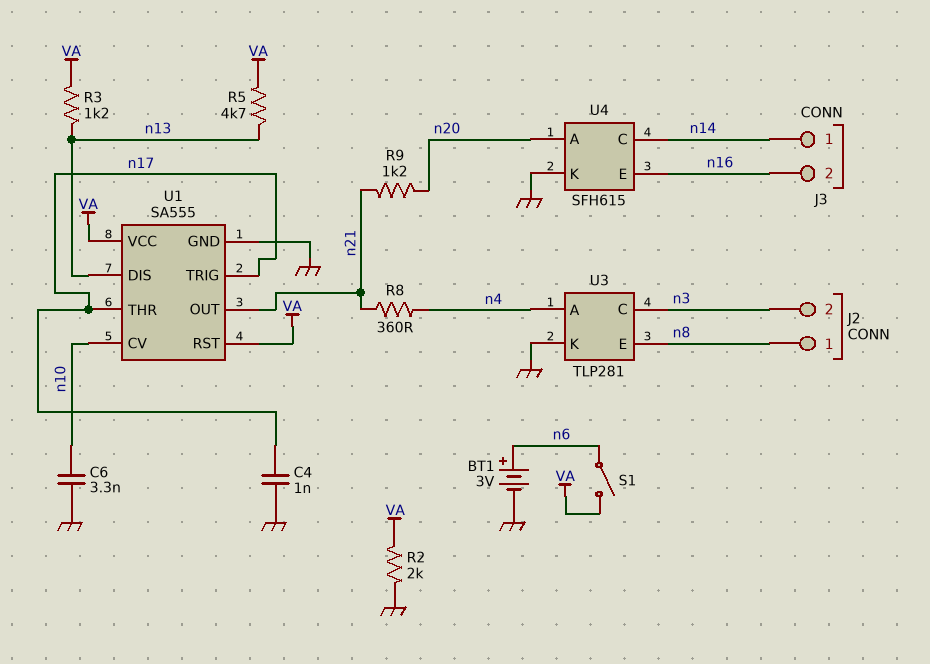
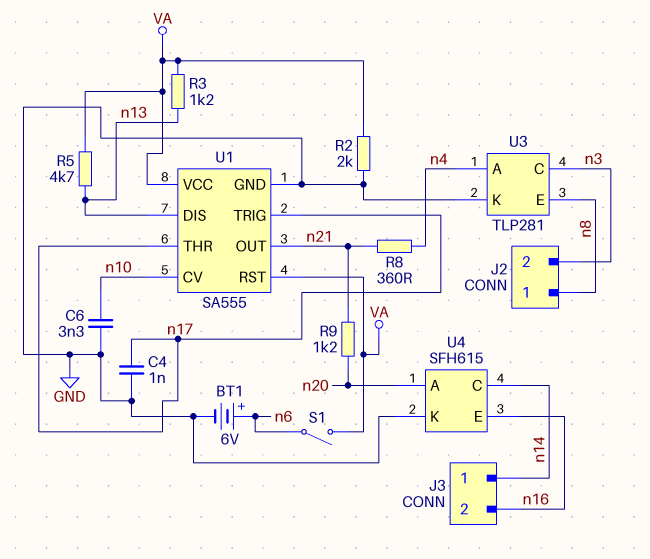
BT1: 3V (plus n6, minus GND) -> 6V (plus n6, minus GND)

